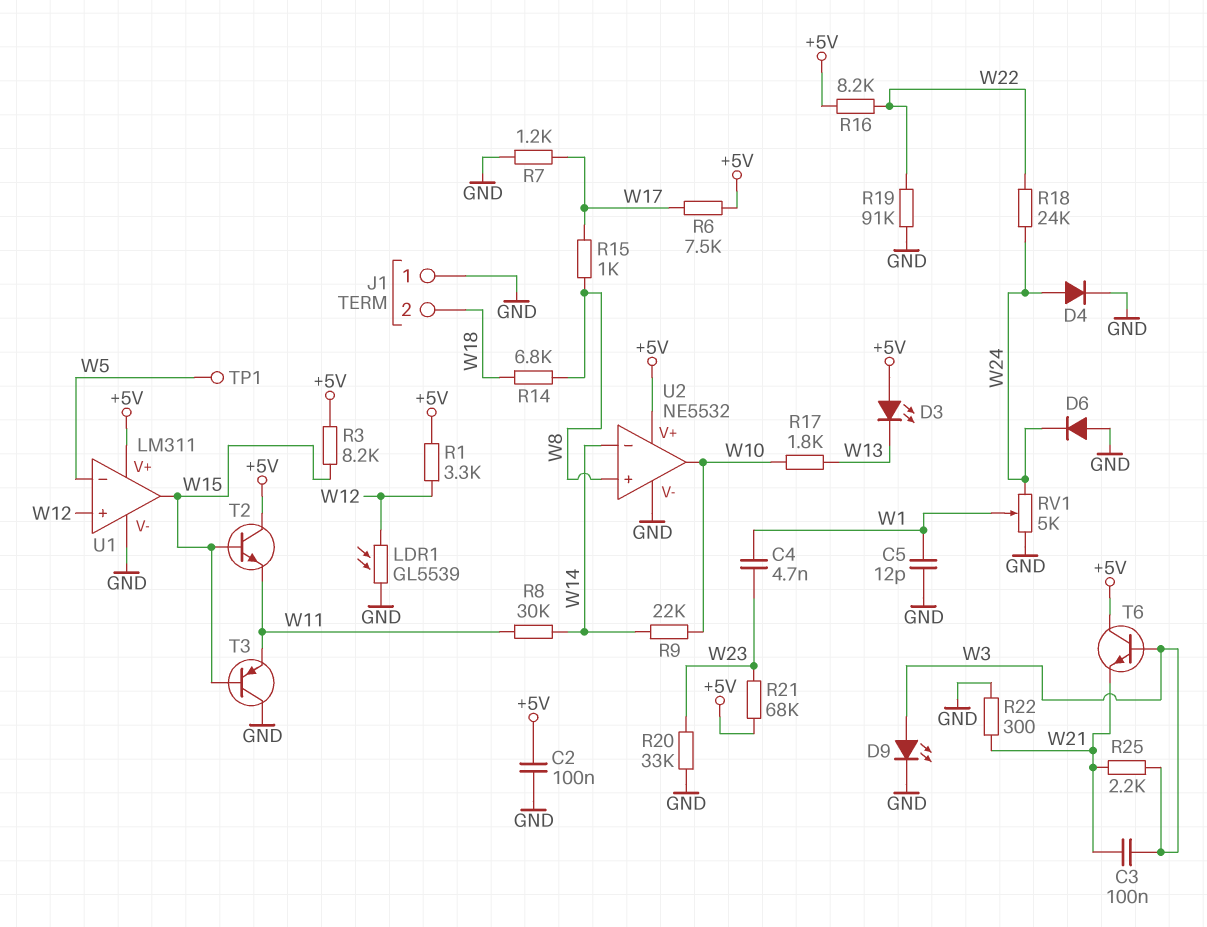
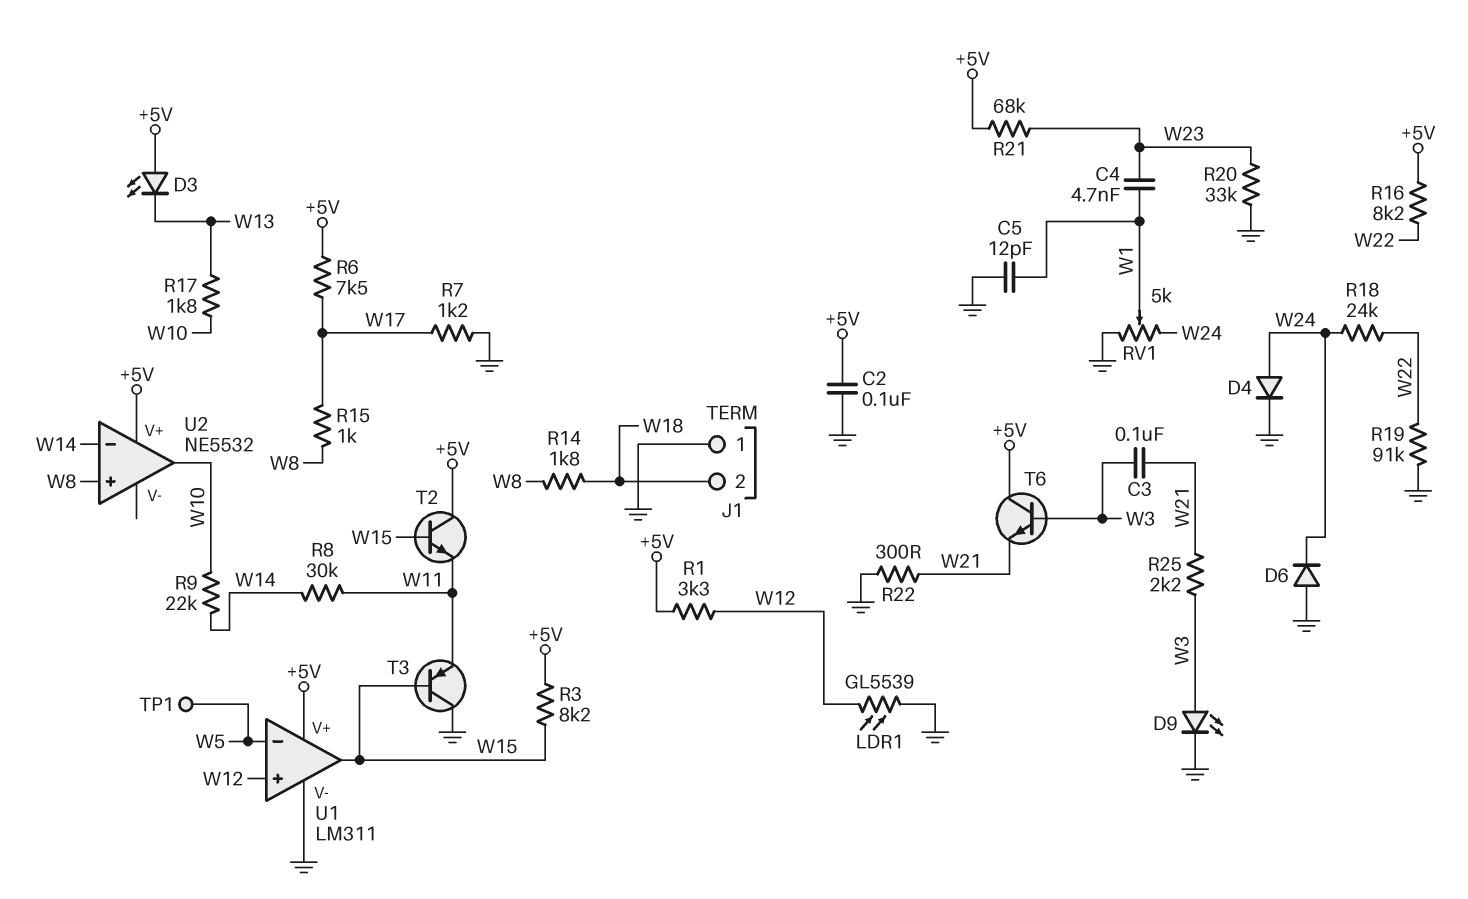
R14: 6.8k (W8, W18) -> 1.8k (W8, W18)
U2 pin V-: GND -> none

